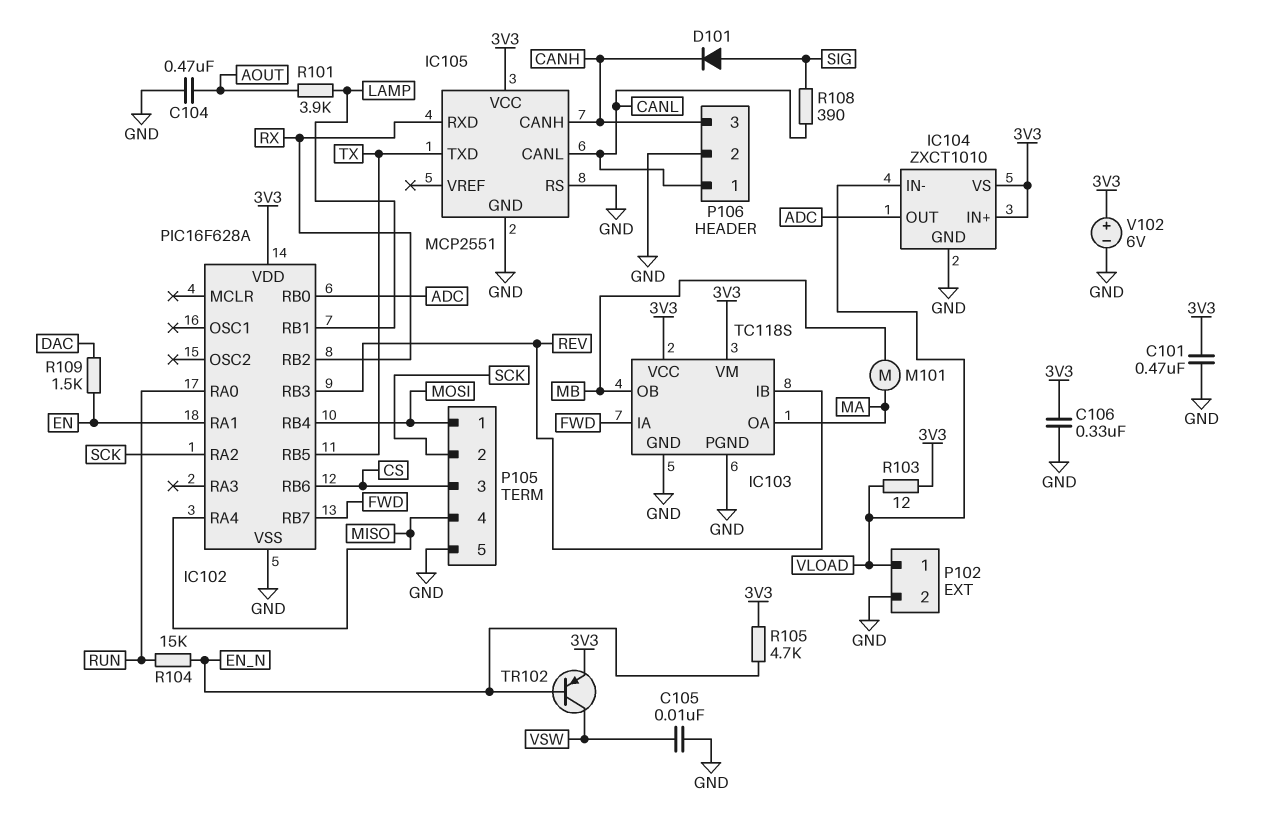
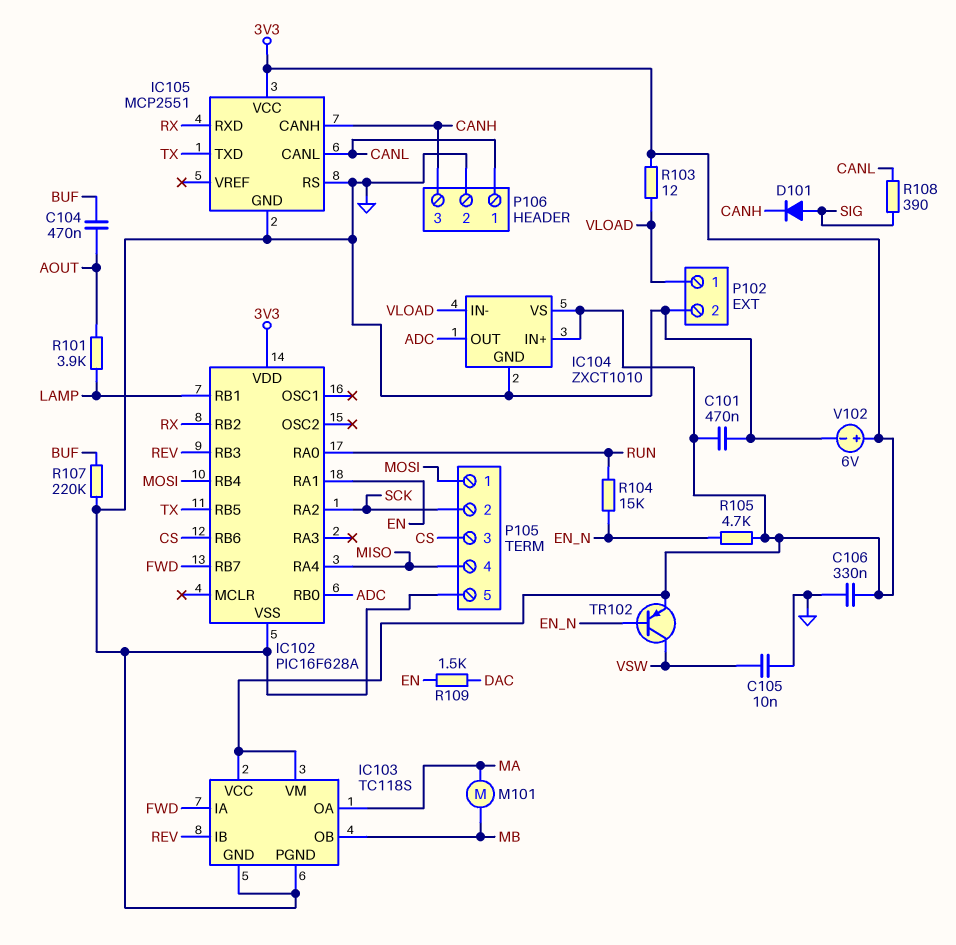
C104: 470nF (AOUT, GND) -> 470nF (AOUT, BUF)
R107: none -> 220k (BUF, GND)

